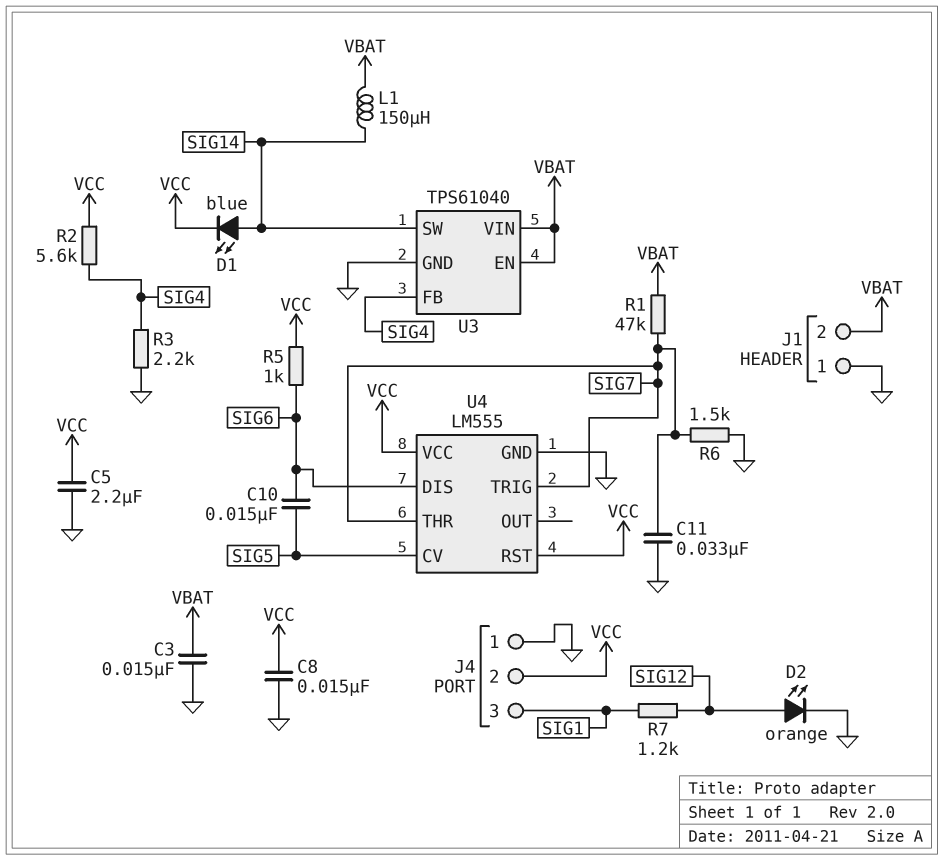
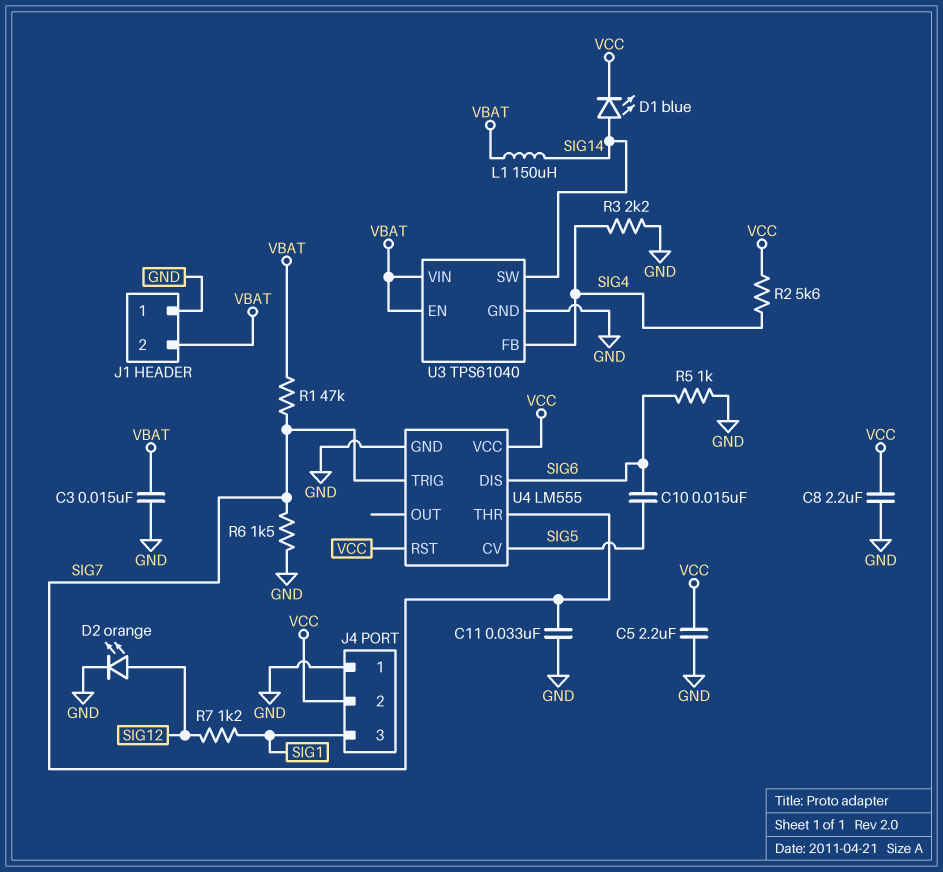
C8: 15nF (GND, VCC) -> 2.2uF (GND, VCC)
R5: 1k (SIG6, VCC) -> 1k (GND, SIG6)

